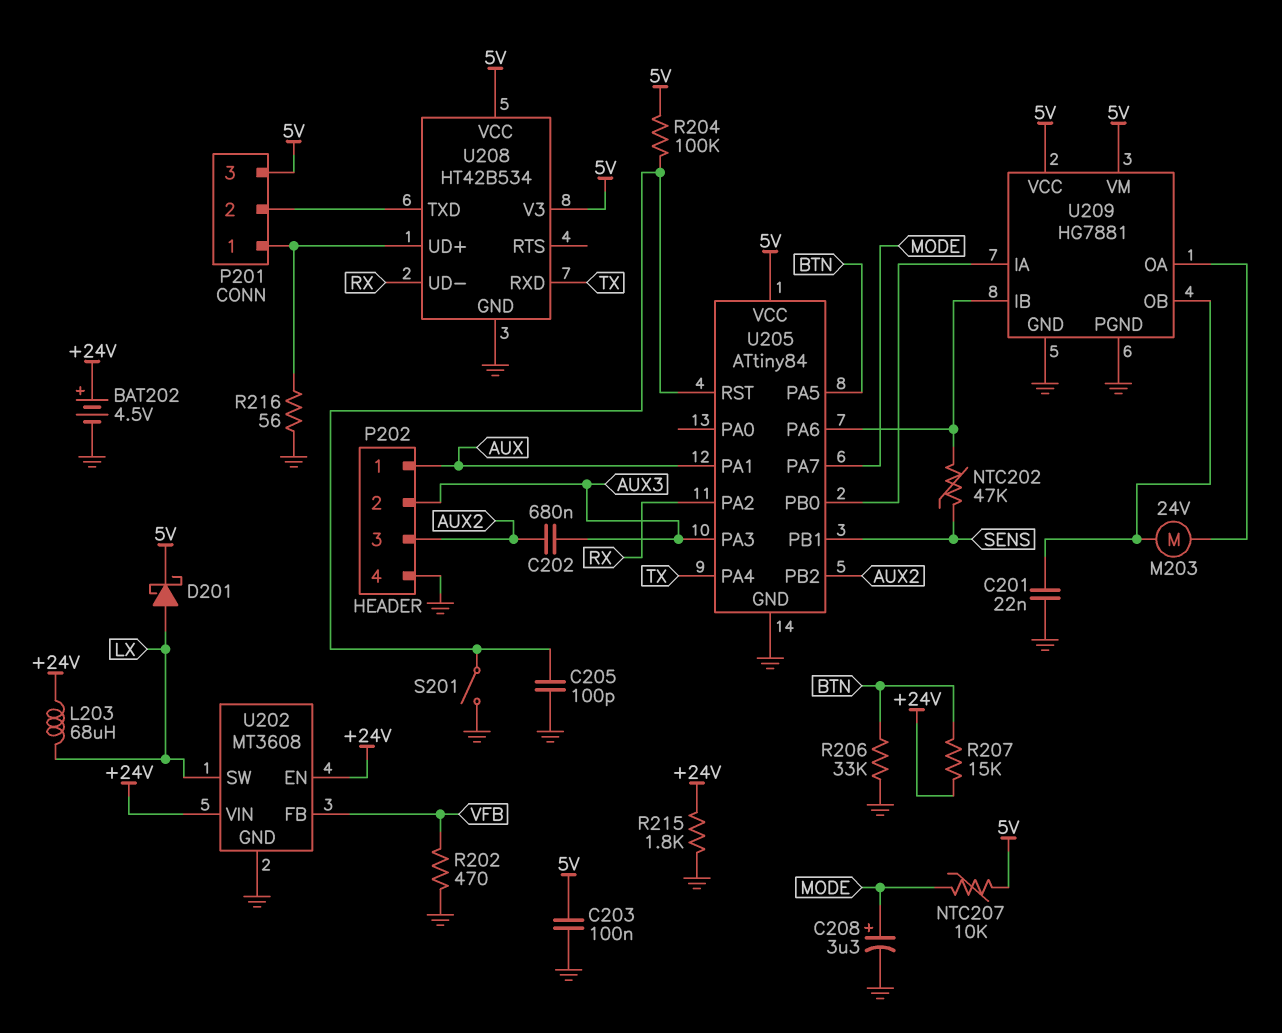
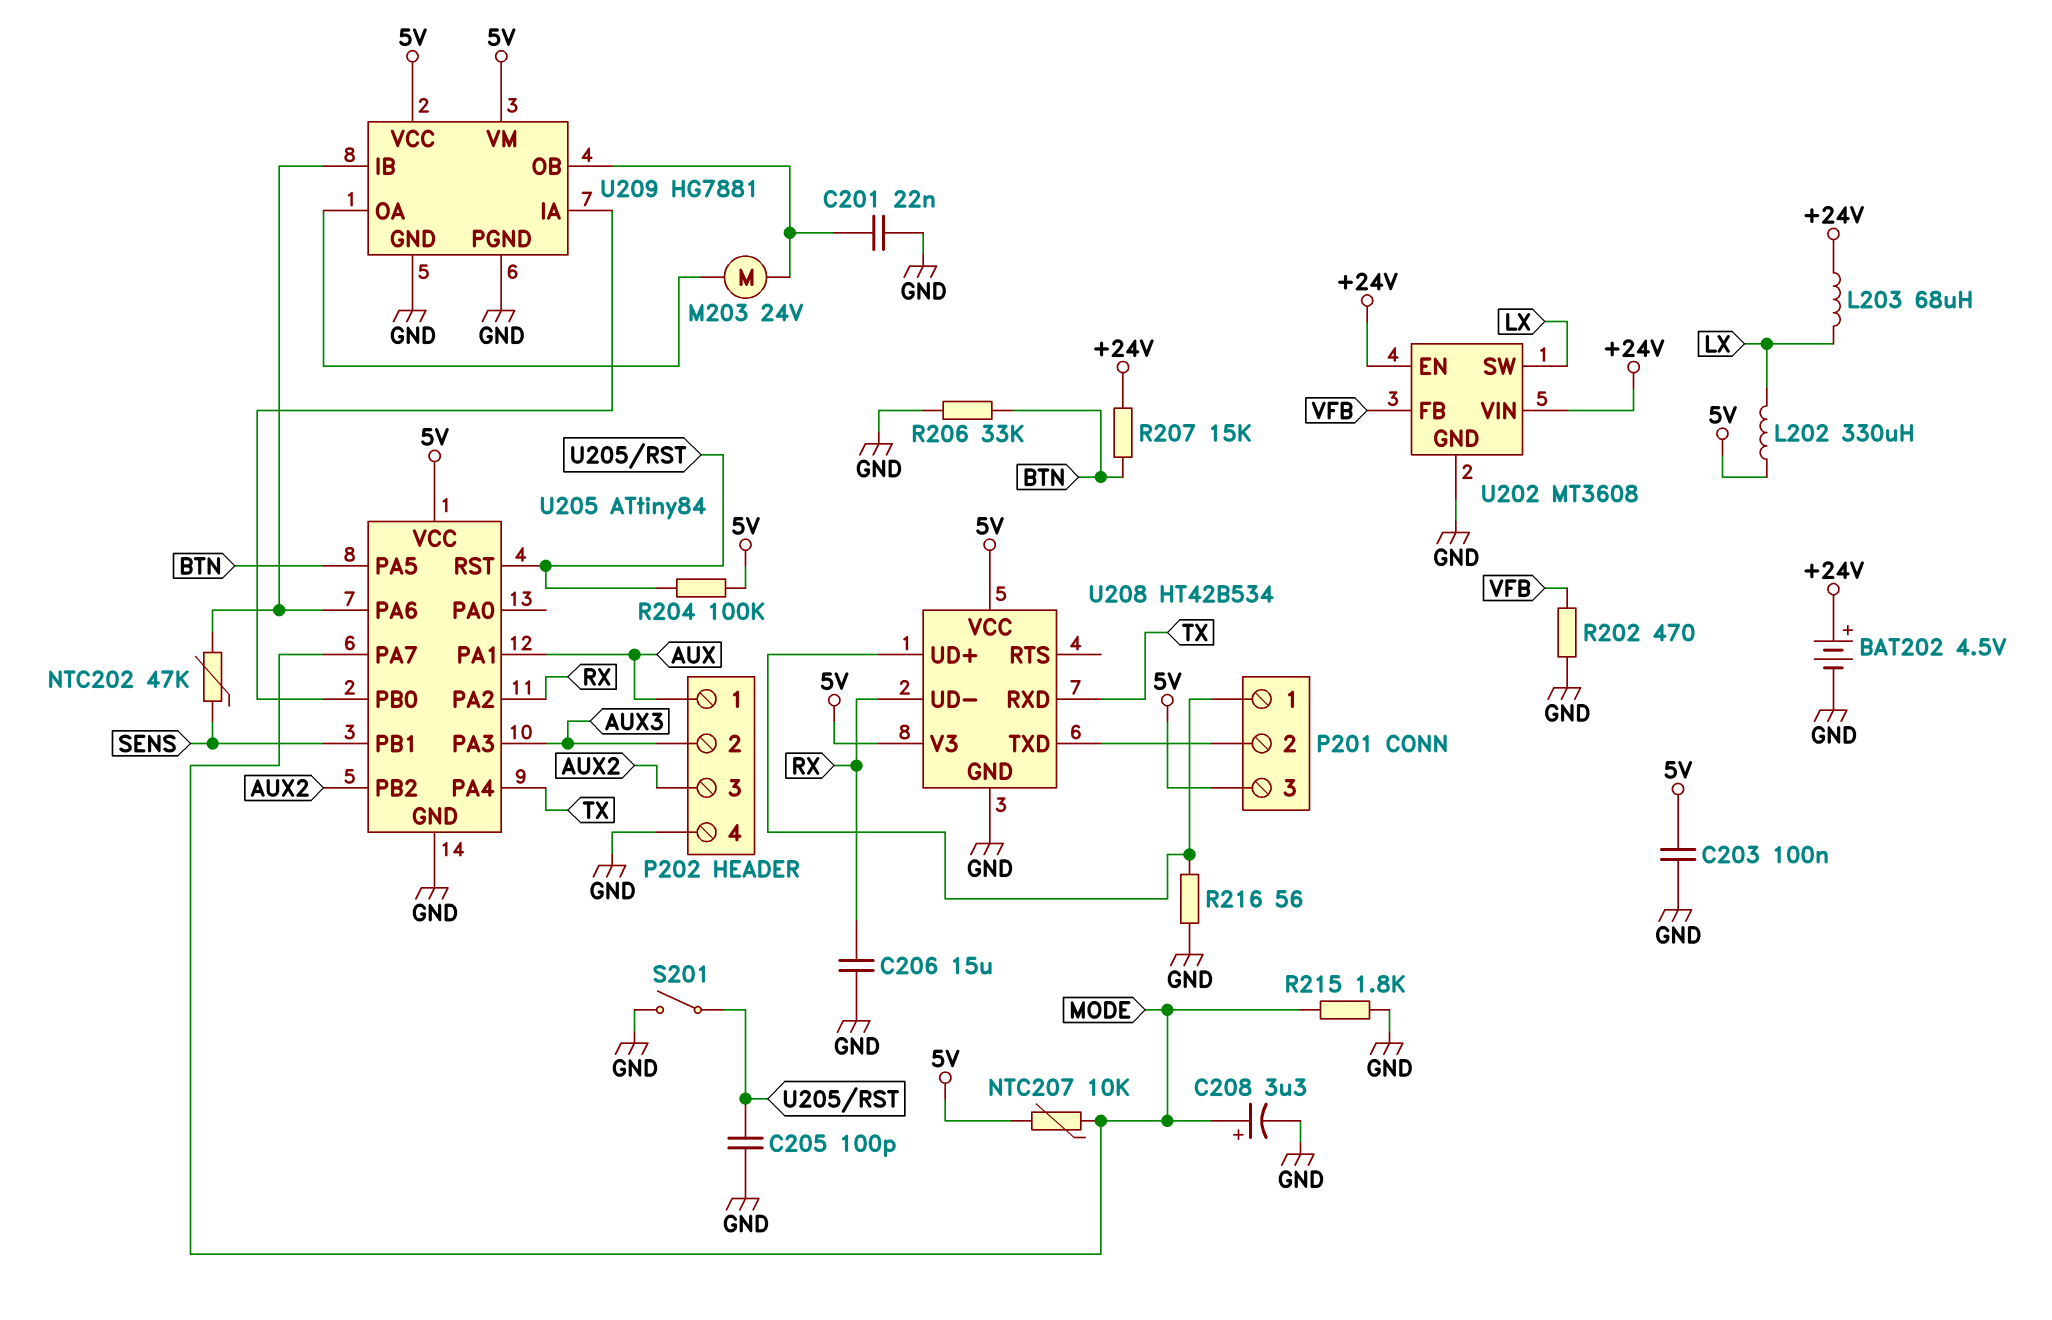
C202: 680nF (AUX2, AUX3) -> none
C206: none -> 15uF (GND, RX)
D201: schottky (A LX, K 5V) -> none
L202: none -> 330uH (5V, LX)
R215: 1.8k (+24V, GND) -> 1.8k (GND, MODE)

